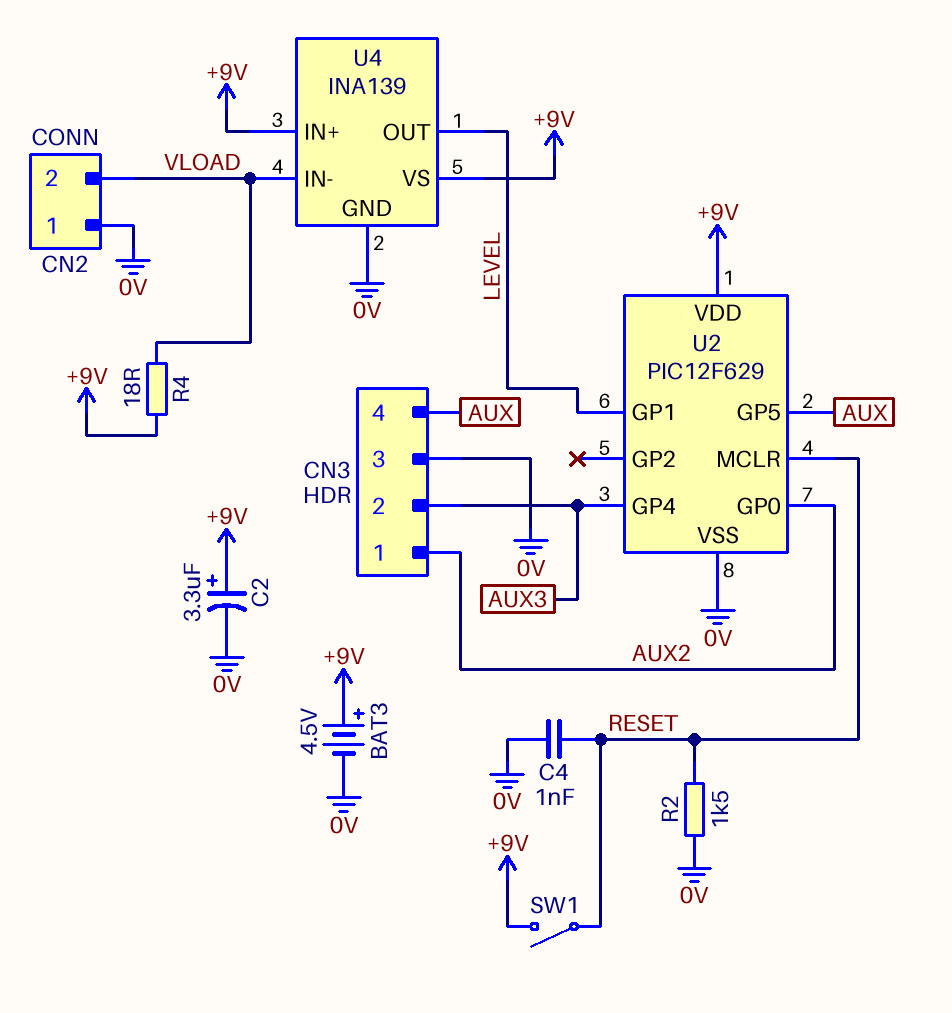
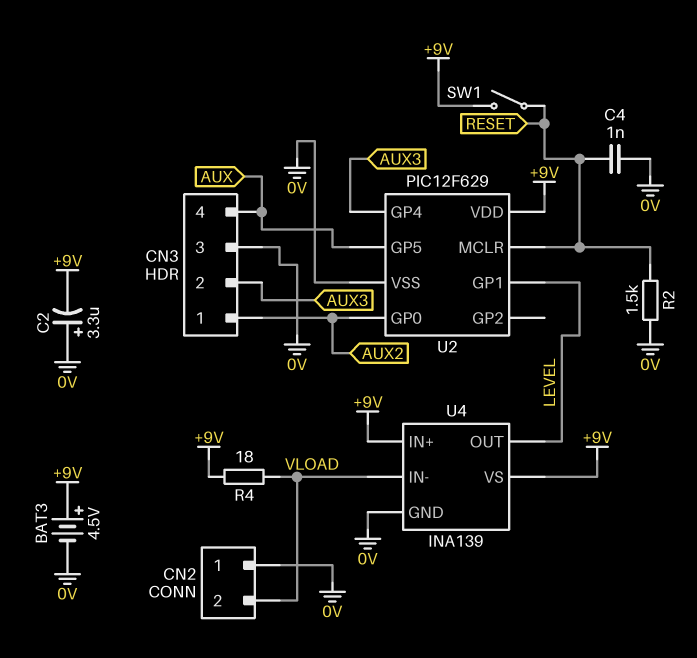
C2: 3.3uF (plus +9V, minus 0V) -> 3.3uF (plus 0V, minus +9V)

